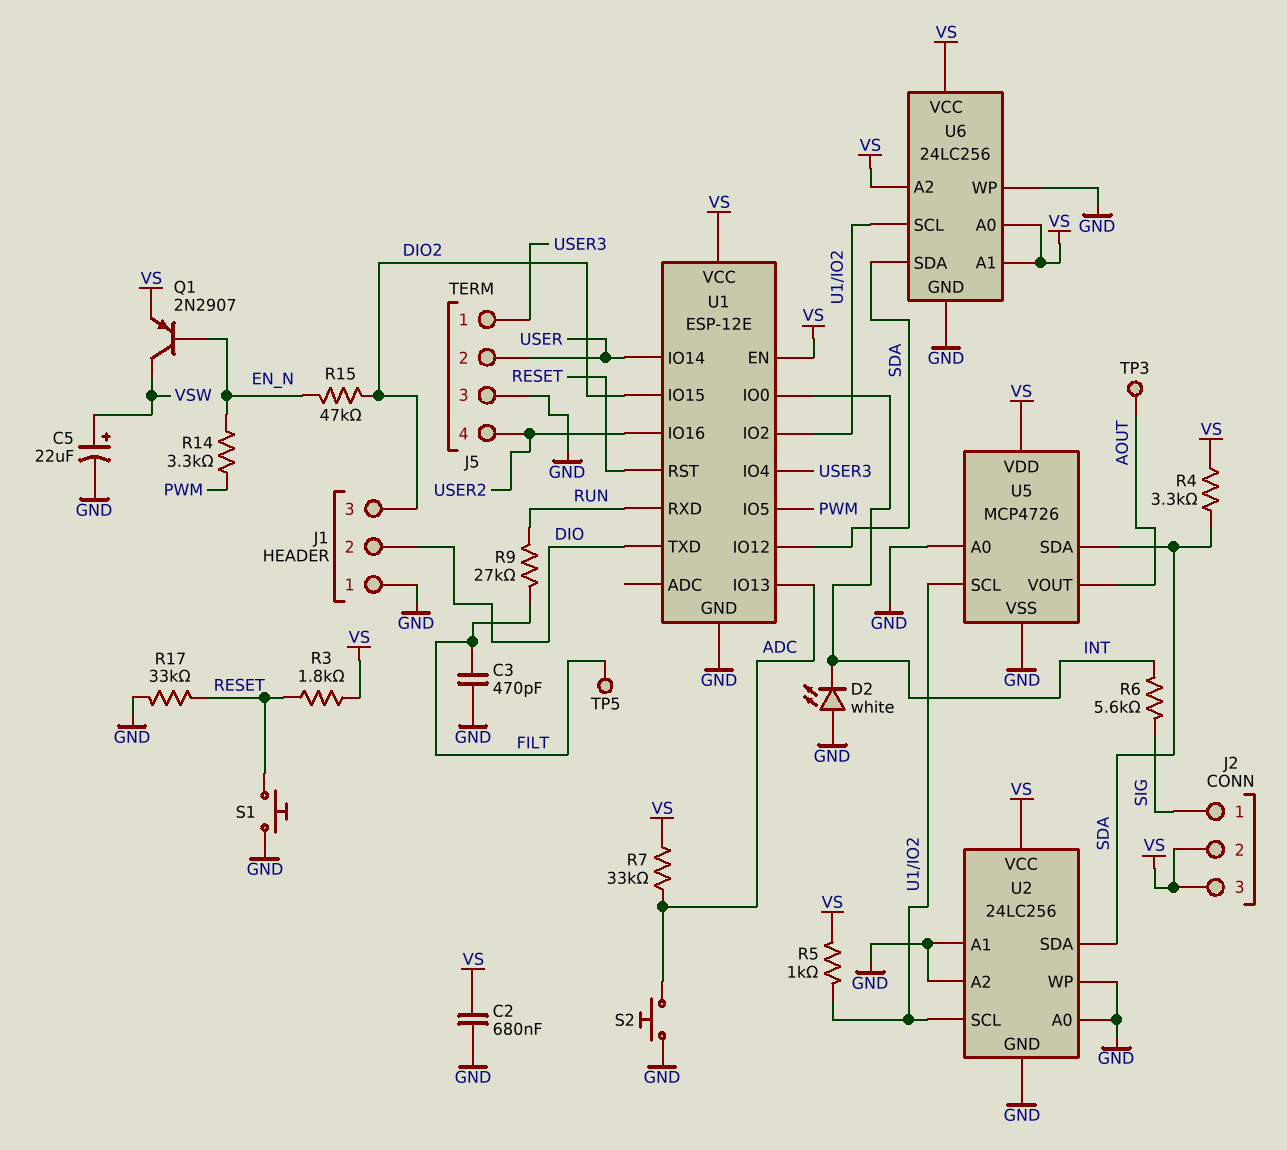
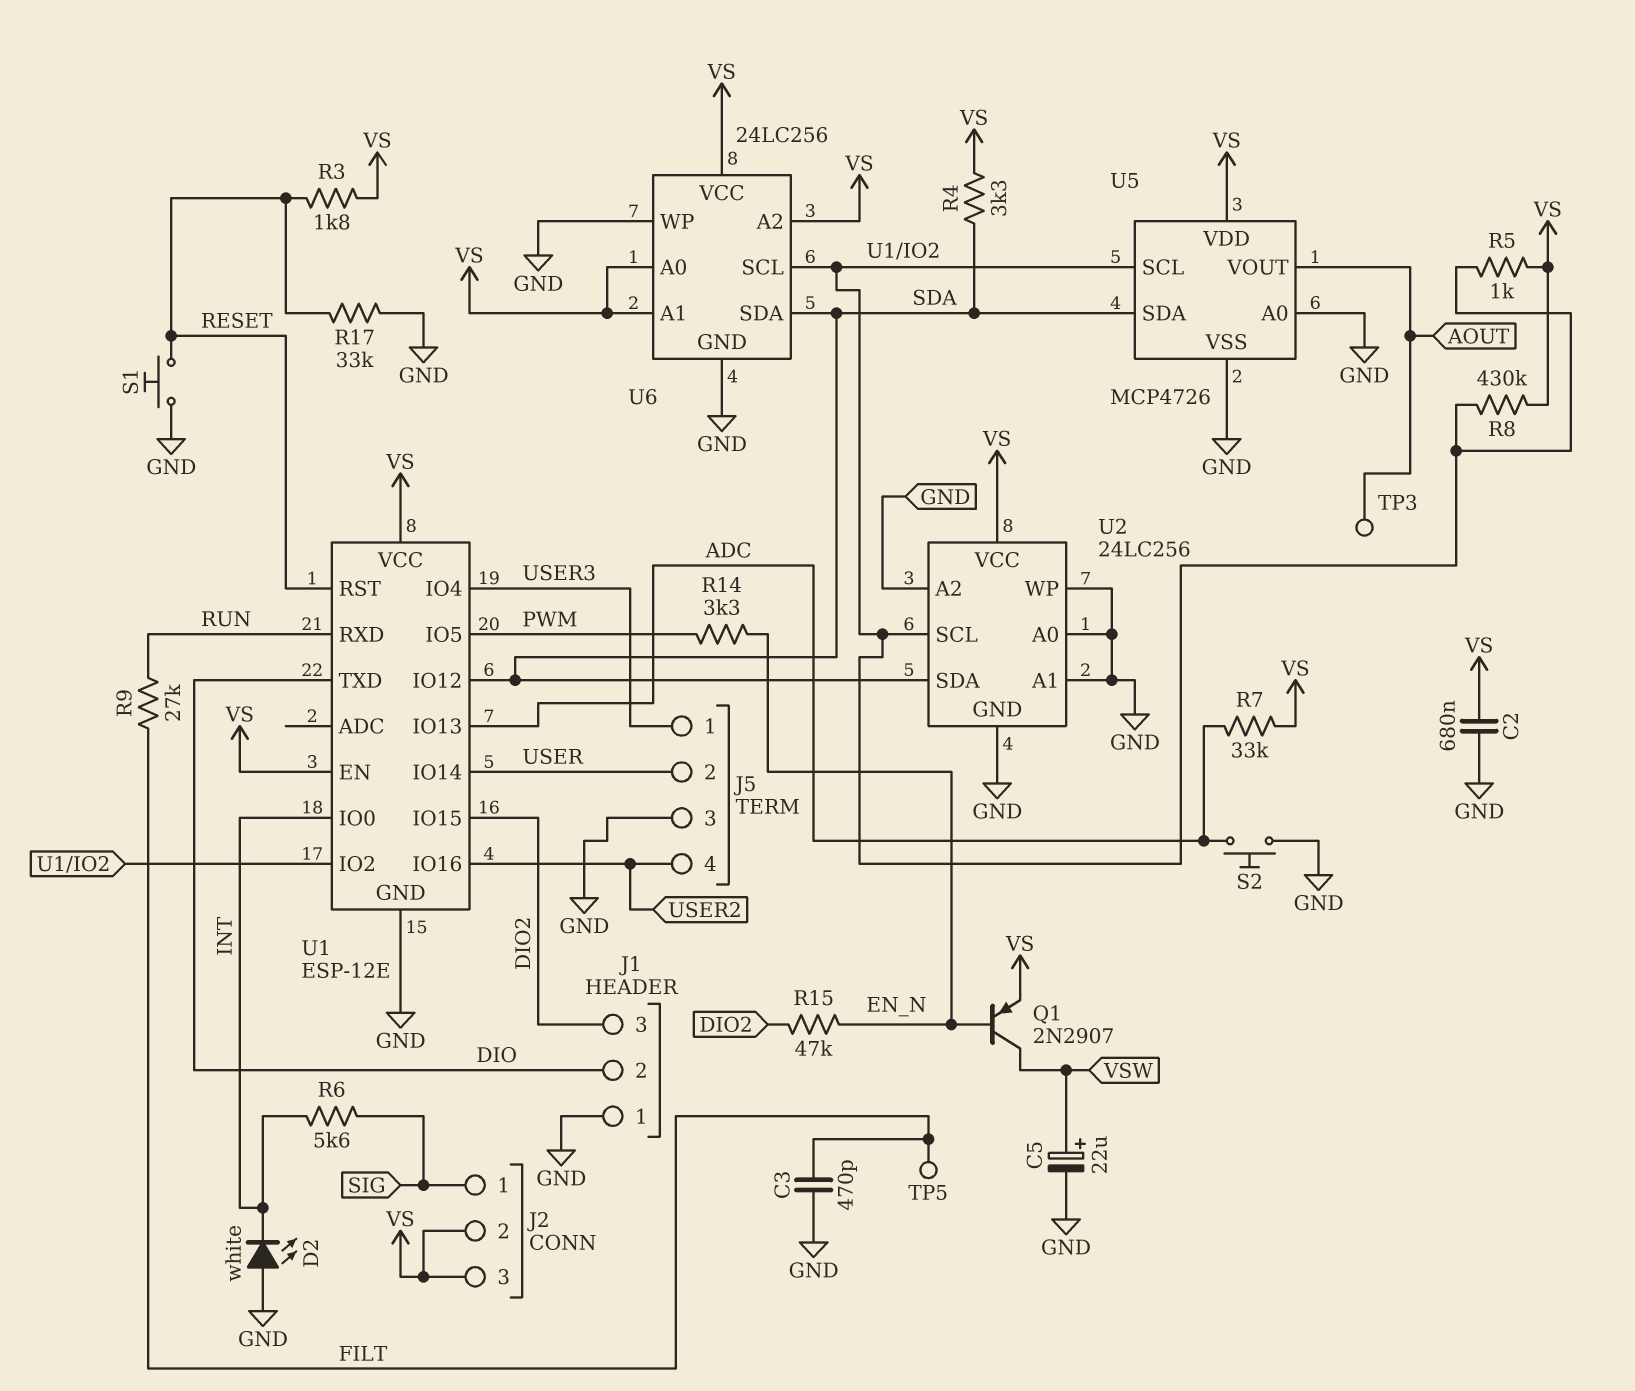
R8: none -> 430k (U1/IO2, VS)

